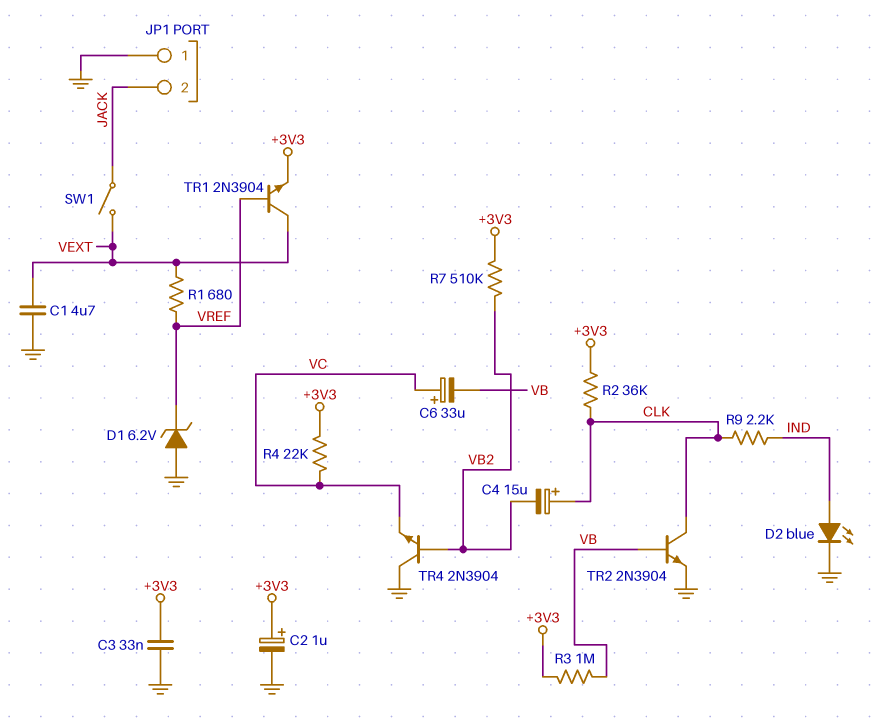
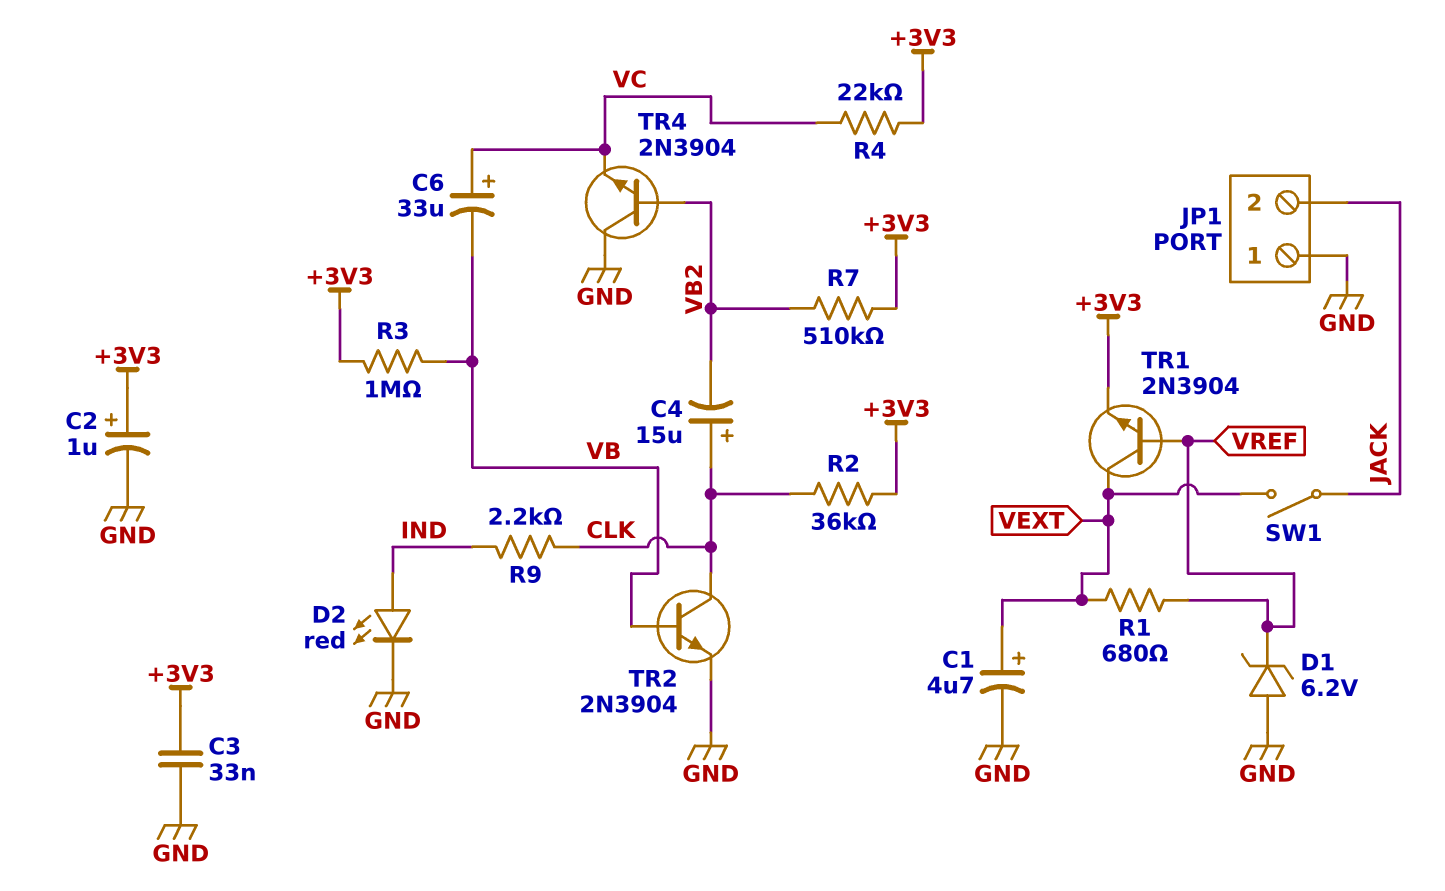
C1: 4.7uF (GND, VEXT) -> 4.7uF (plus VEXT, minus GND)
D2: LED blue (A IND, K GND) -> LED red (A IND, K GND)

